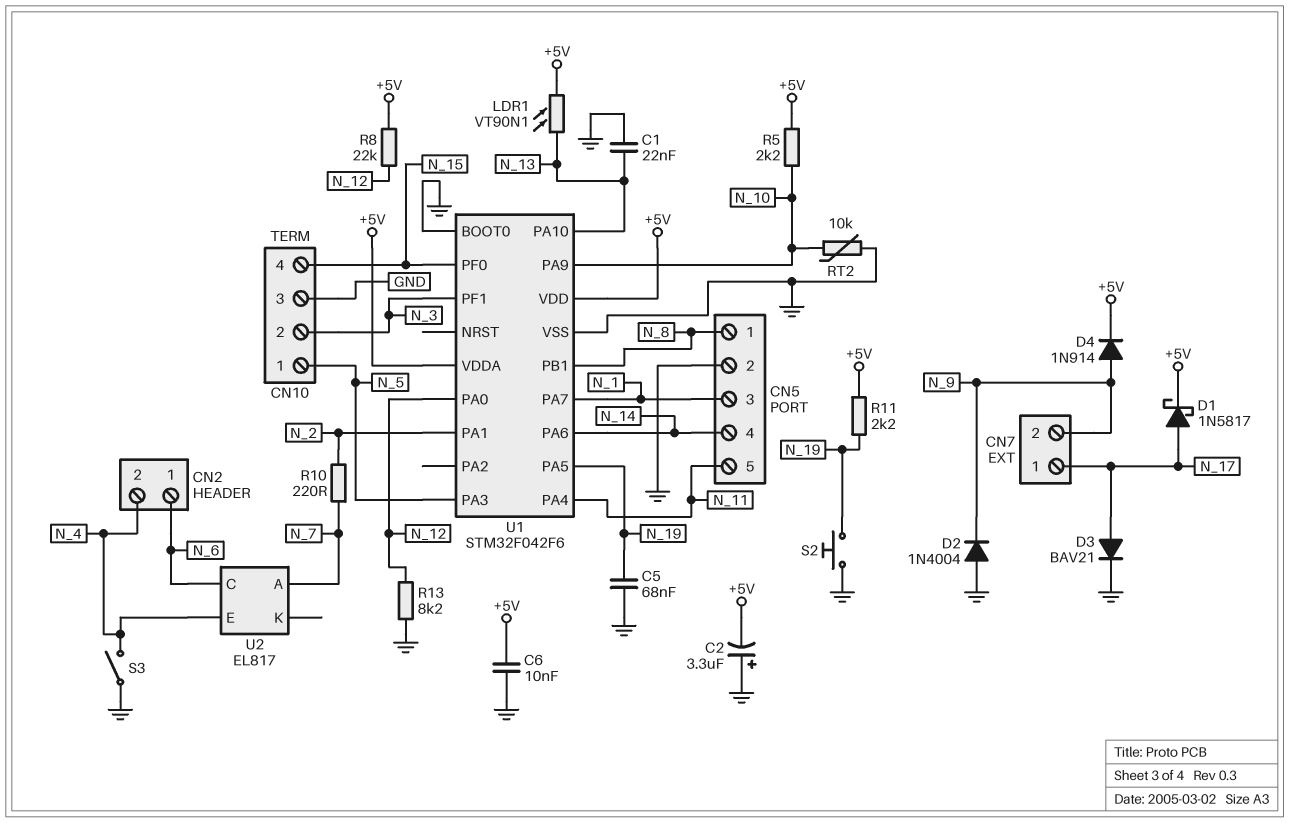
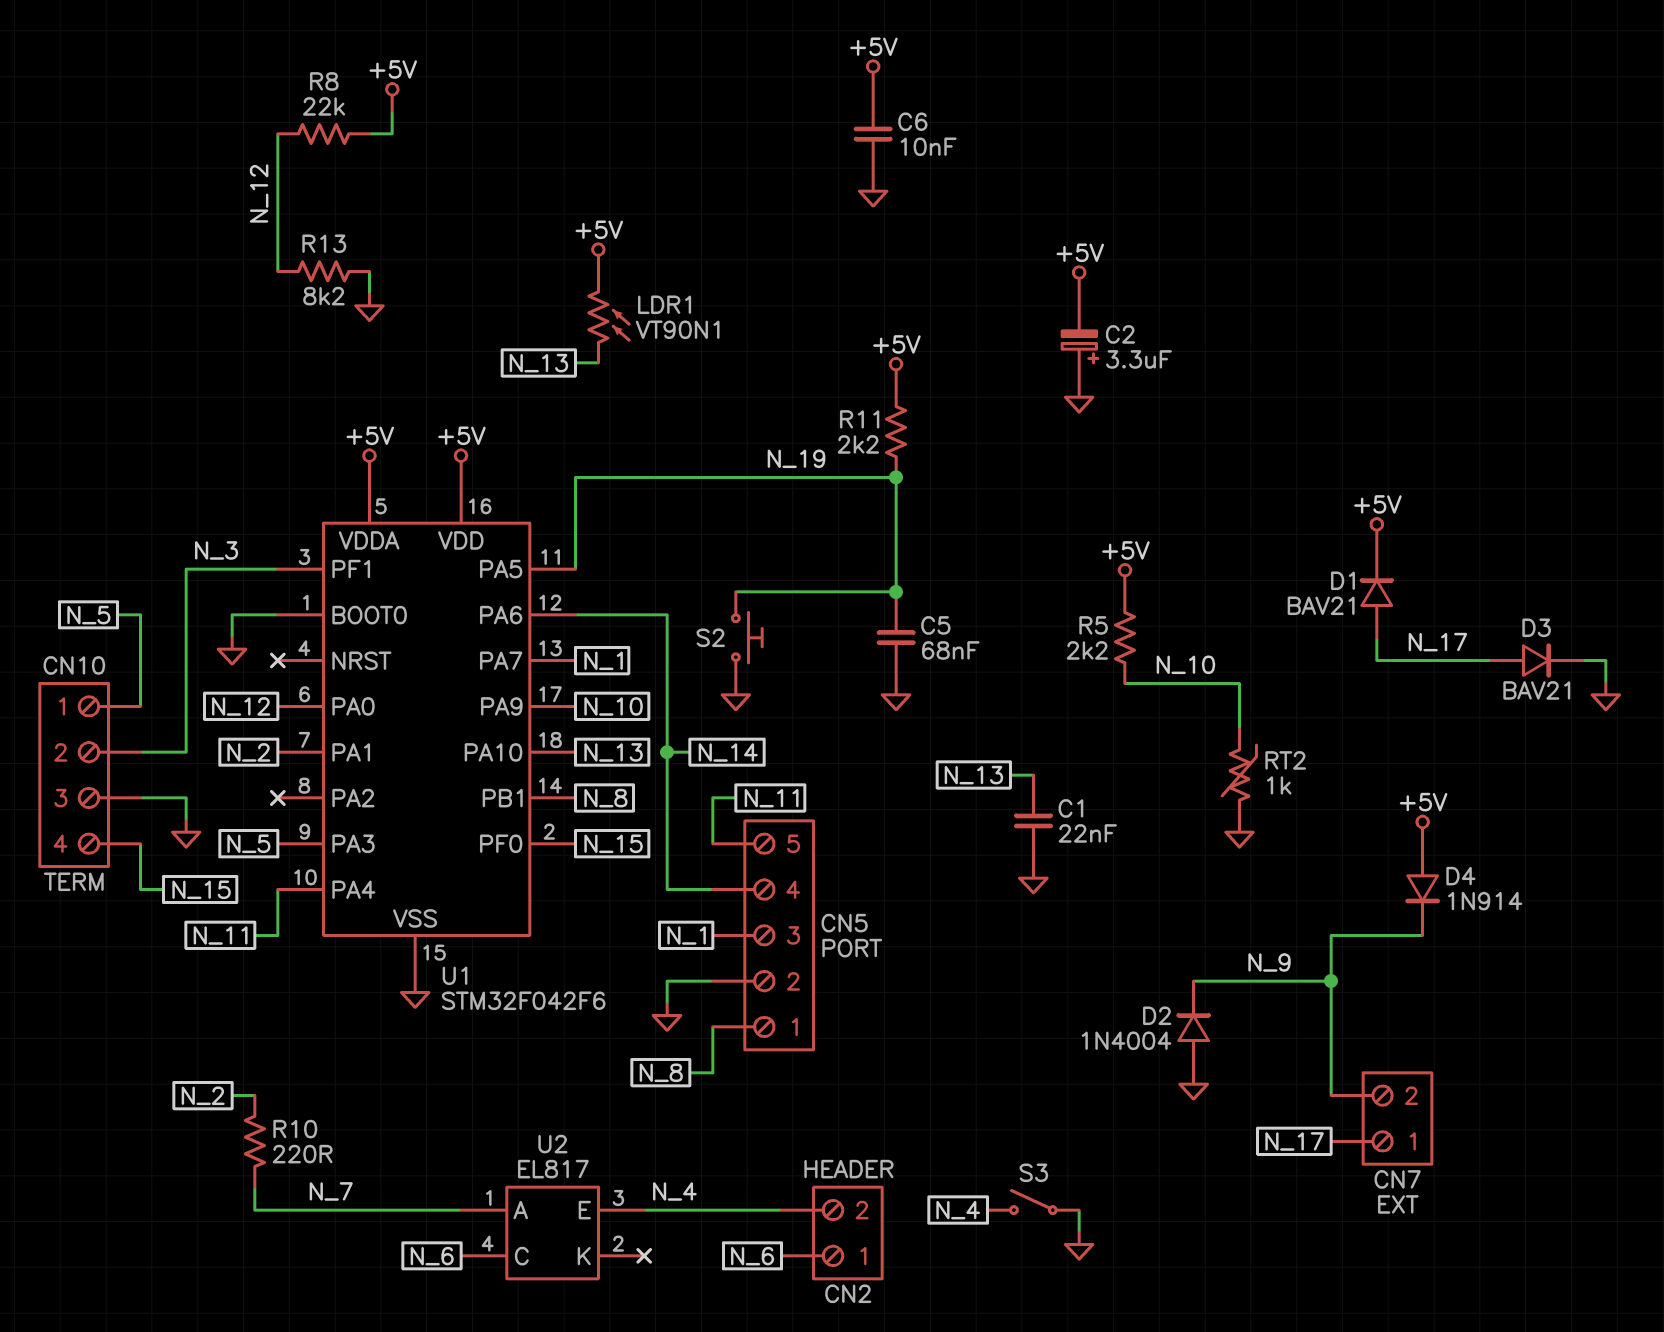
D1: schottky 1N5817 (A N_17, K +5V) -> diode BAV21 (A N_17, K +5V)
D4: diode 1N914 (A N_9, K +5V) -> diode 1N914 (A +5V, K N_9)
RT2: 10k (GND, N_10) -> 1k (GND, N_10)

